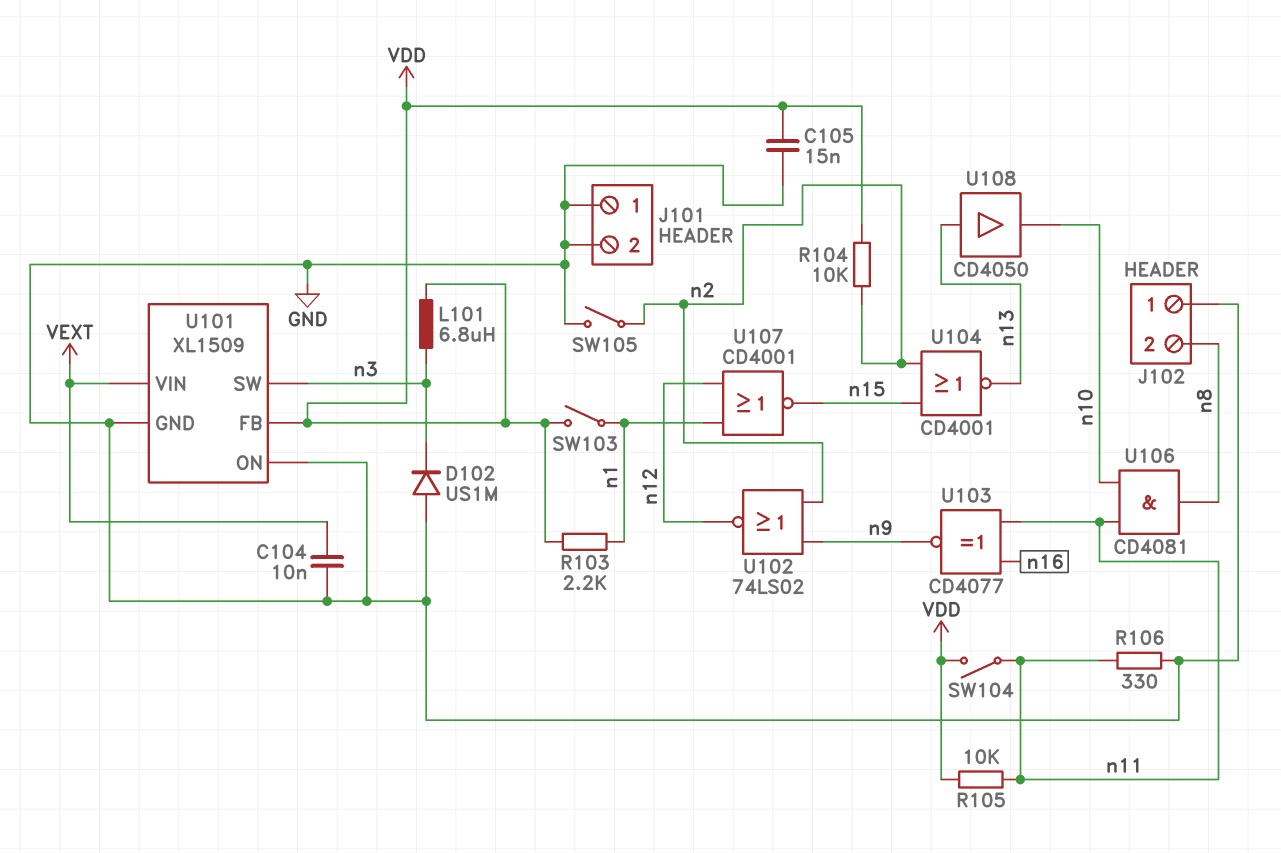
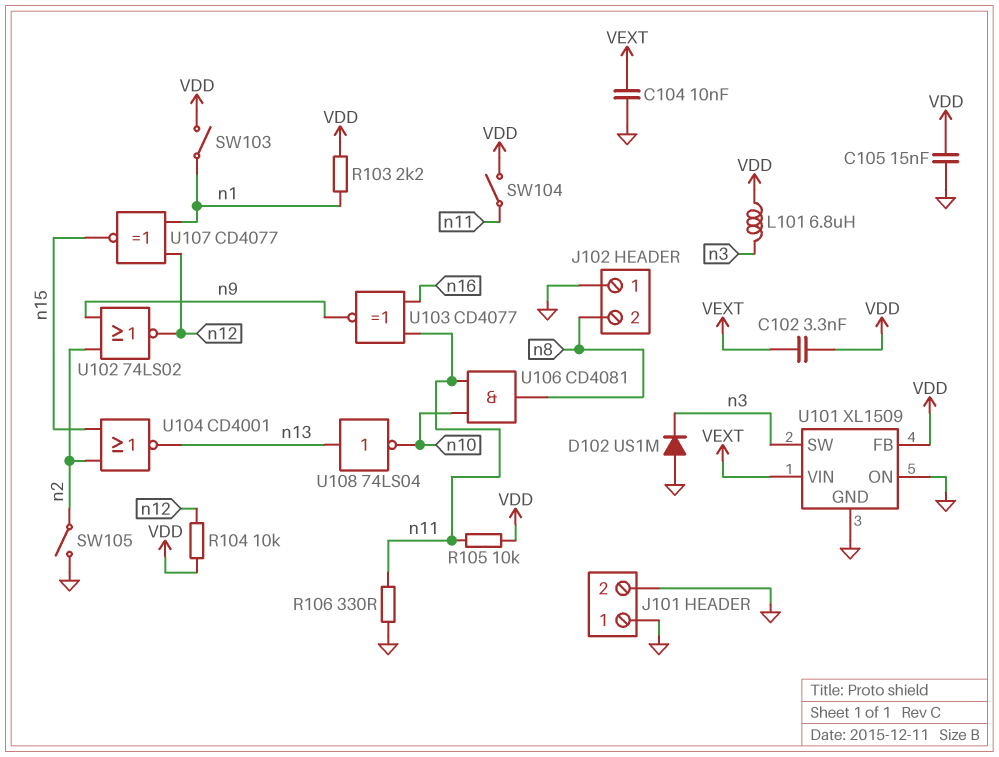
C102: none -> 3.3nF (VDD, VEXT)
R104: 10k (VDD, n2) -> 10k (VDD, n12)
U107: NOR CD4001 (in n1, in n12, out n15) -> XNOR CD4077 (in n1, in n12, out n15)
U108: buffer CD4050 (in n13, out n10) -> NOT 74LS04 (in n13, out n10)

